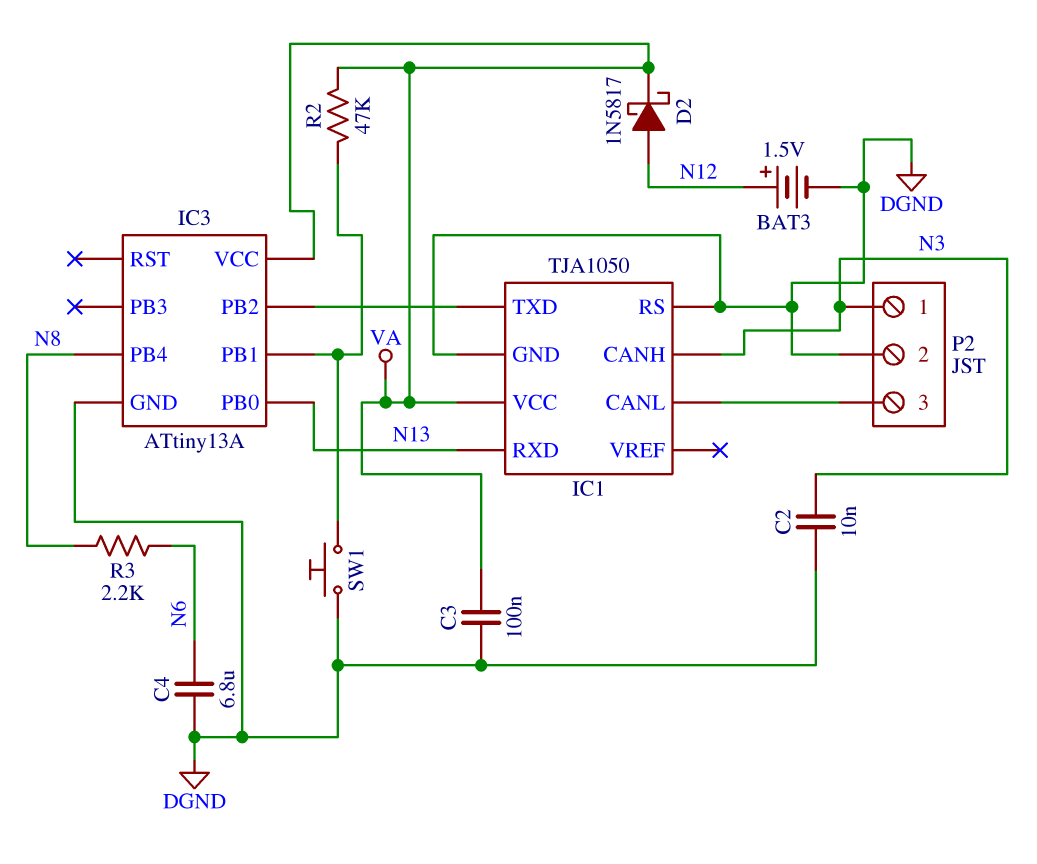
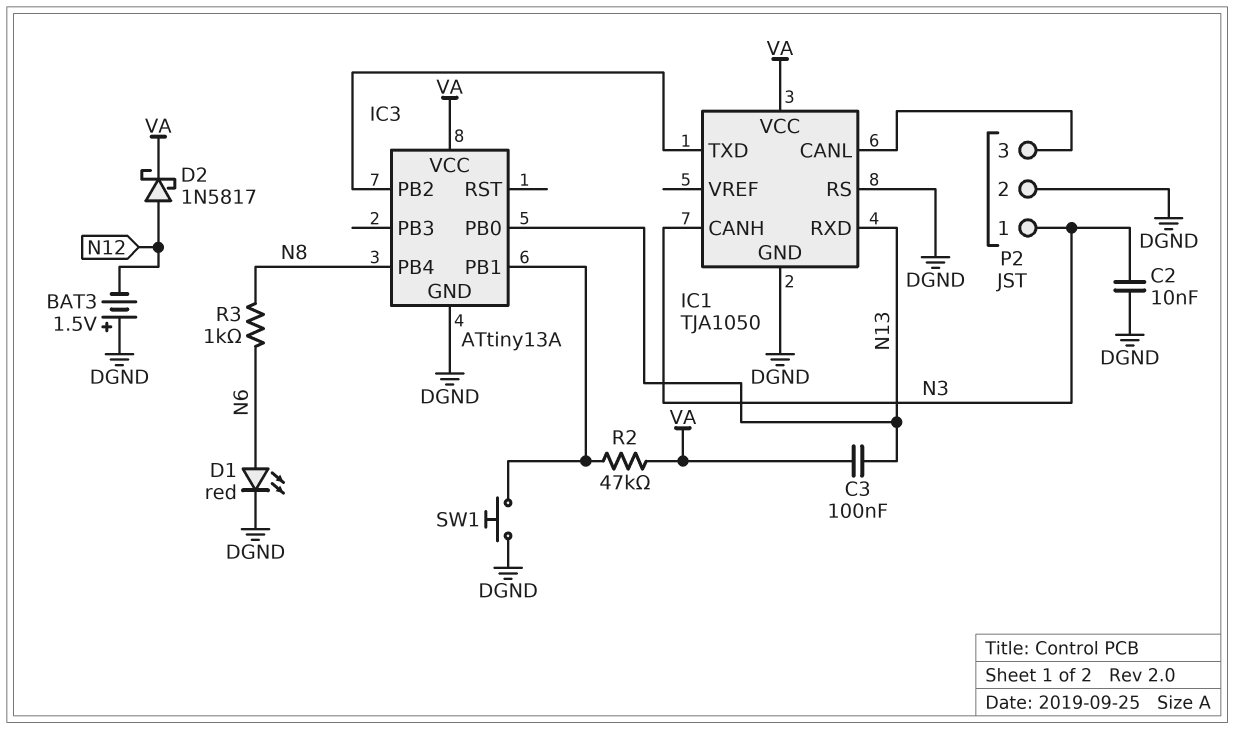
BAT3: 1.5V (plus N12, minus DGND) -> 1.5V (plus DGND, minus N12)
C3: 100nF (DGND, VA) -> 100nF (N13, VA)
C4: 6.8uF (DGND, N6) -> none
D1: none -> LED red (A N6, K DGND)
R3: 2.2k (N6, N8) -> 1k (N6, N8)

